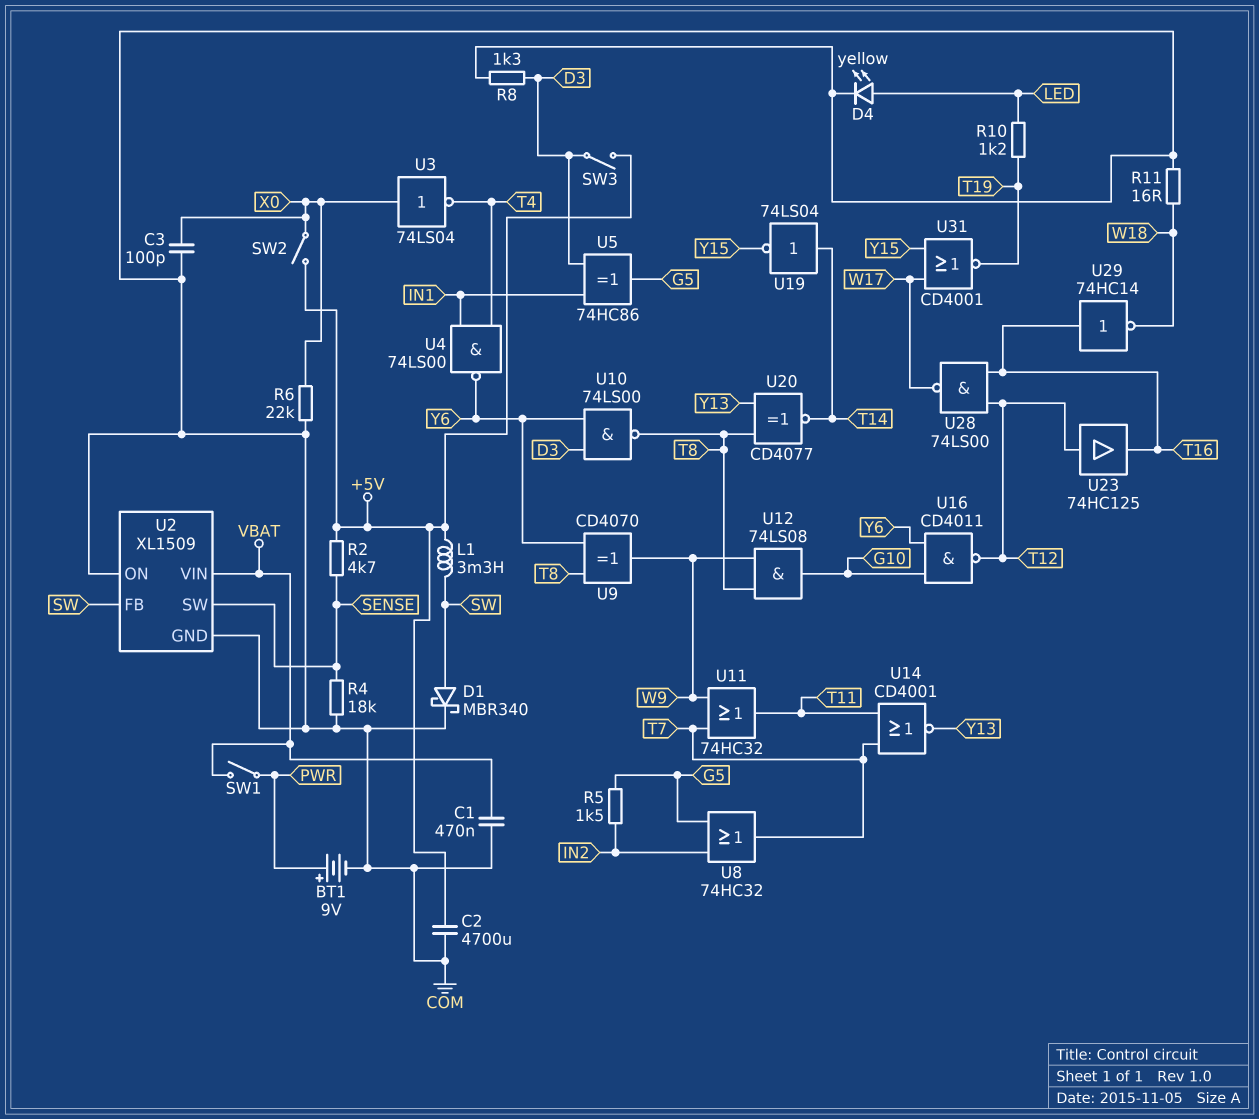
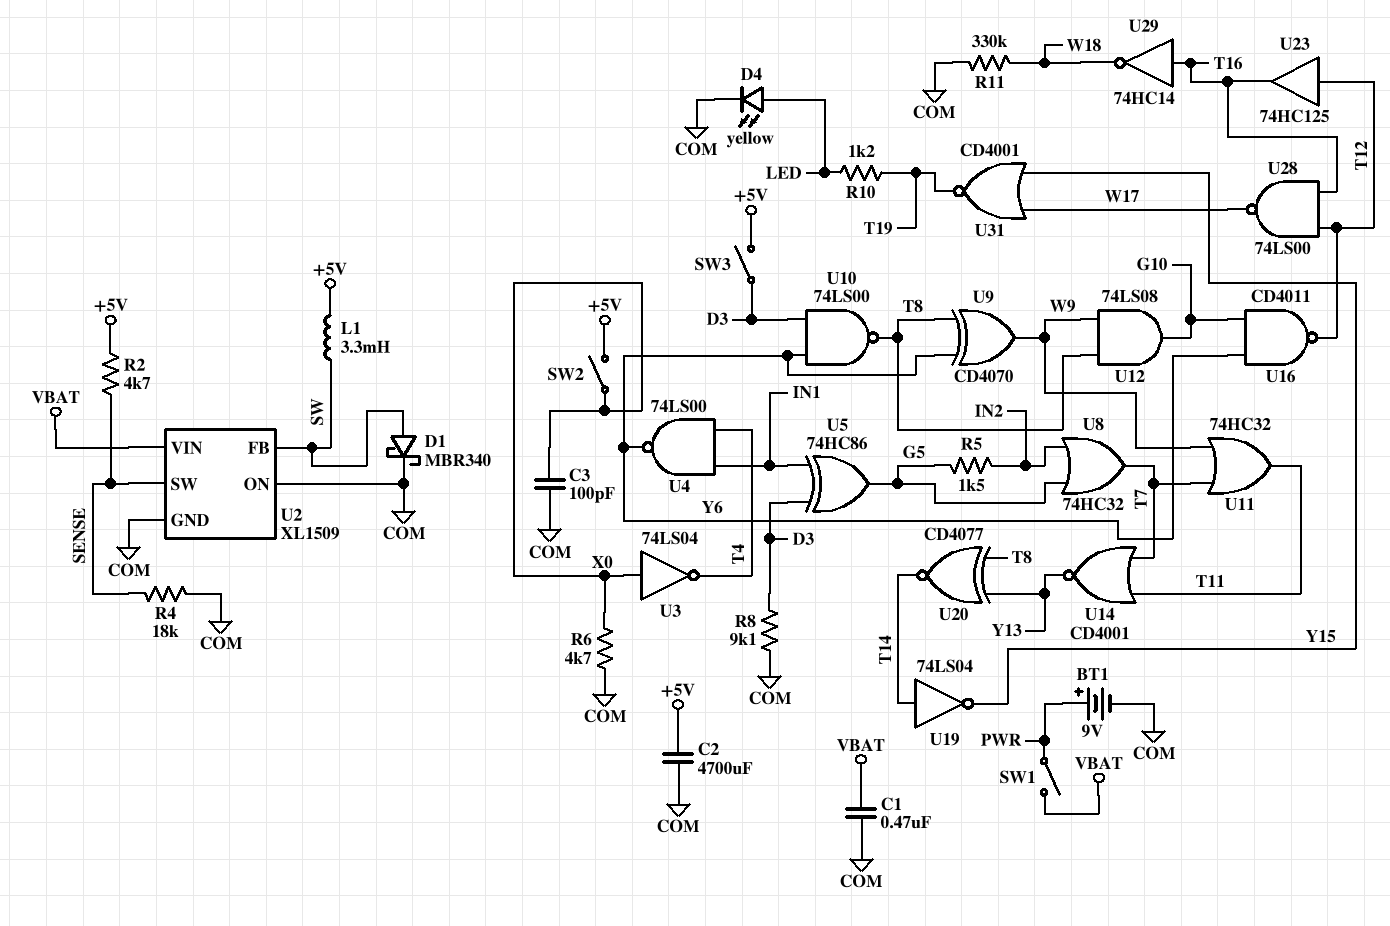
R6: 22k (COM, X0) -> 4.7k (COM, X0)
R8: 1.3k (COM, D3) -> 9.1k (COM, D3)
R11: 16 (COM, W18) -> 330k (COM, W18)

